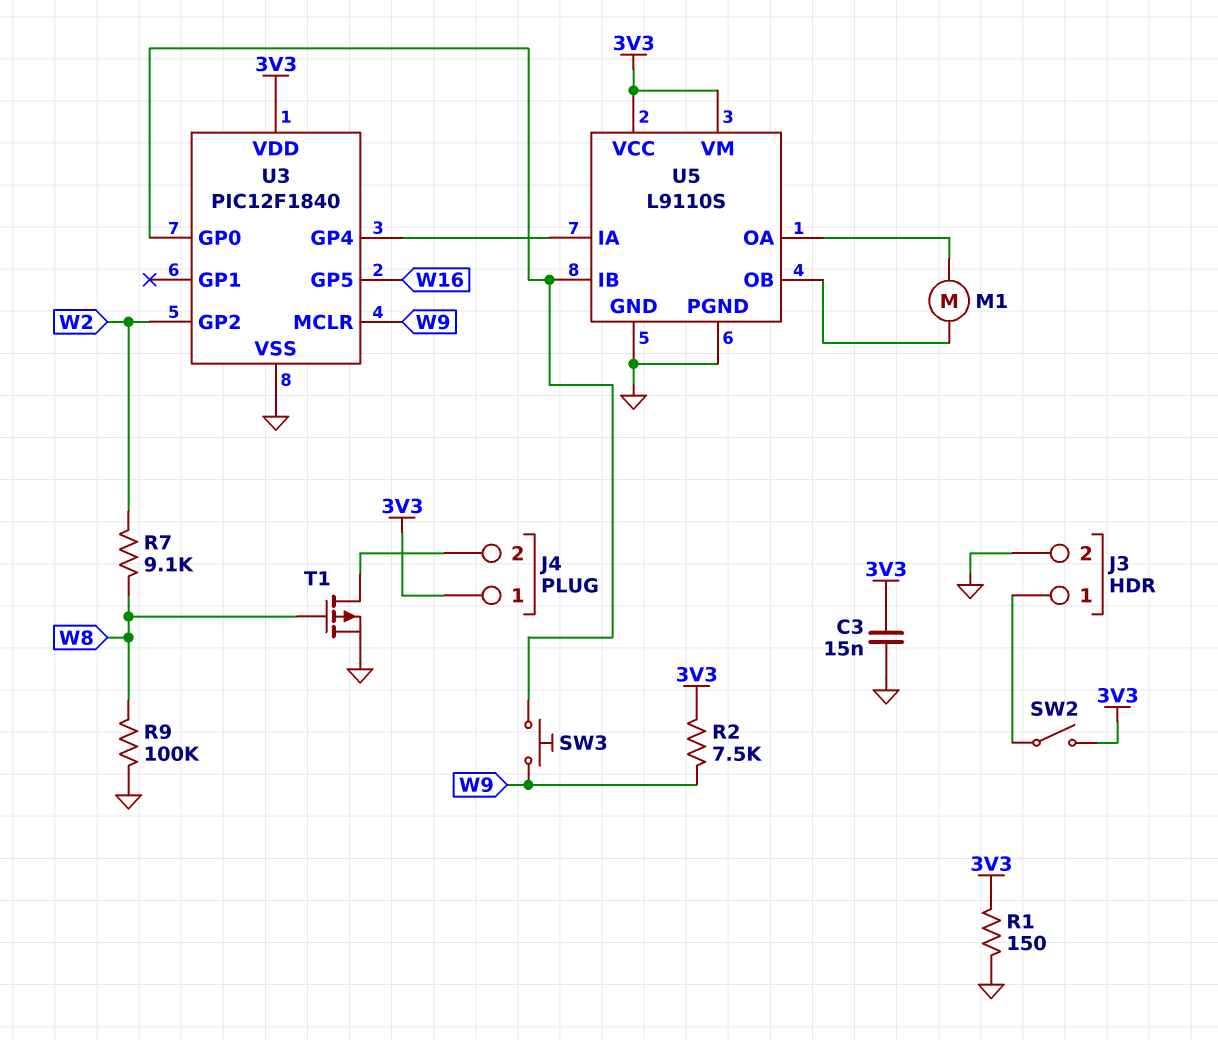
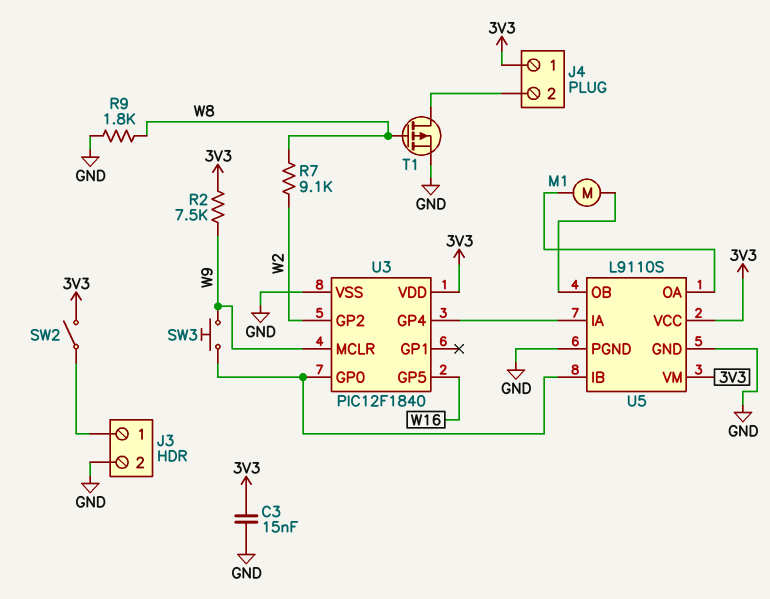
R1: 150 (3V3, GND) -> none
R9: 100k (GND, W8) -> 1.8k (GND, W8)

